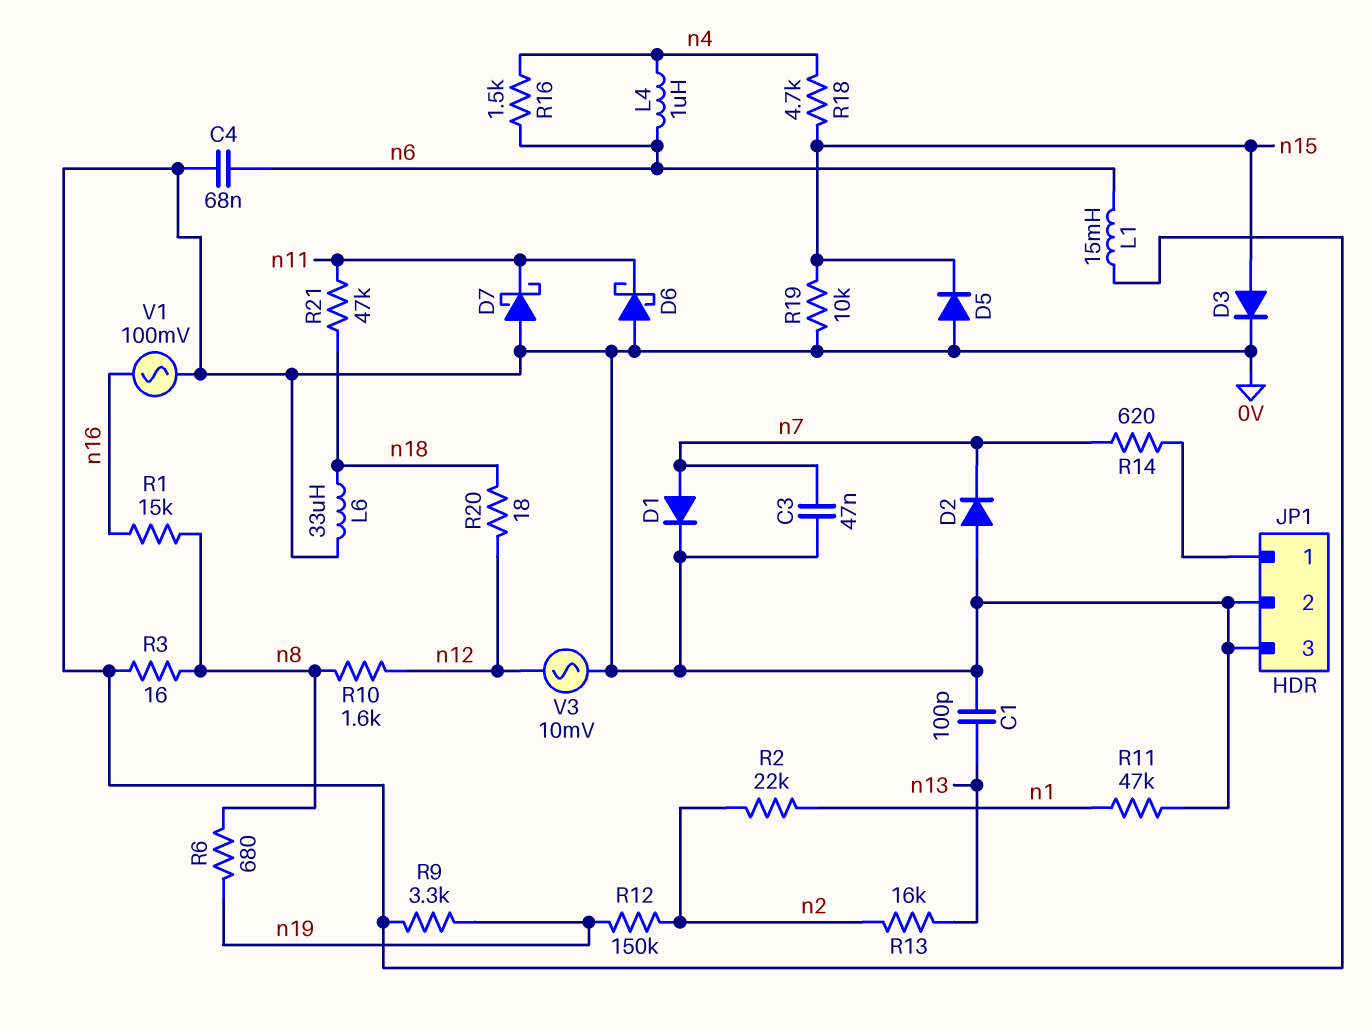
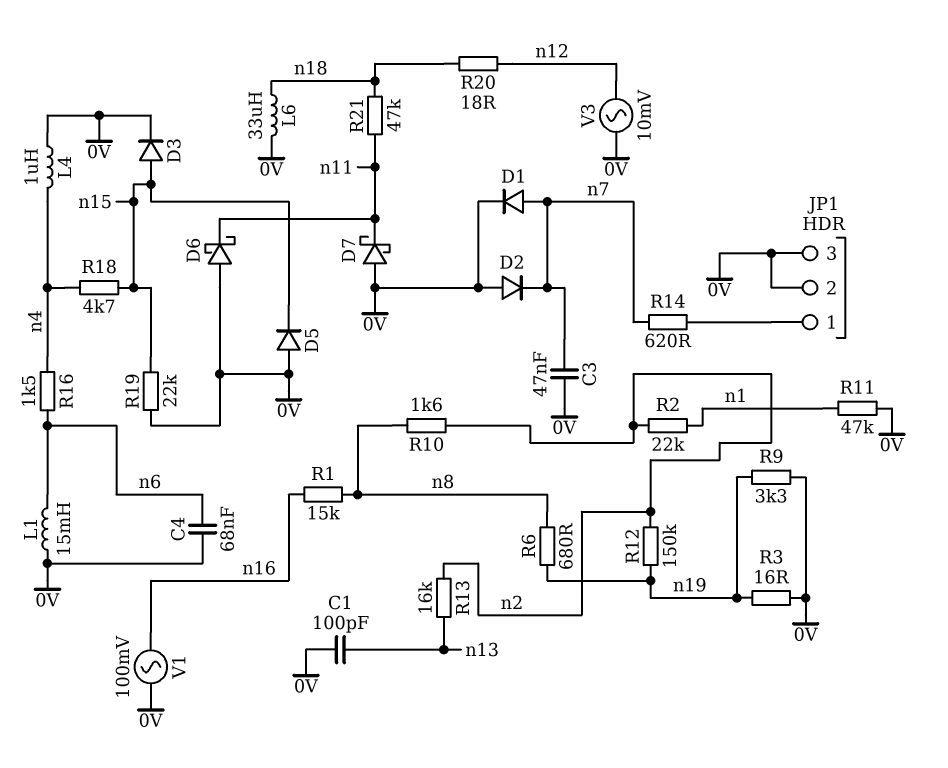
L4: 1uH (n4, n6) -> 1uH (0V, n4)
R3: 16 (0V, n8) -> 16 (0V, n19)
R10: 1.6k (n8, n12) -> 1.6k (n2, n8)
R19: 10k (0V, n15) -> 22k (0V, n15)

